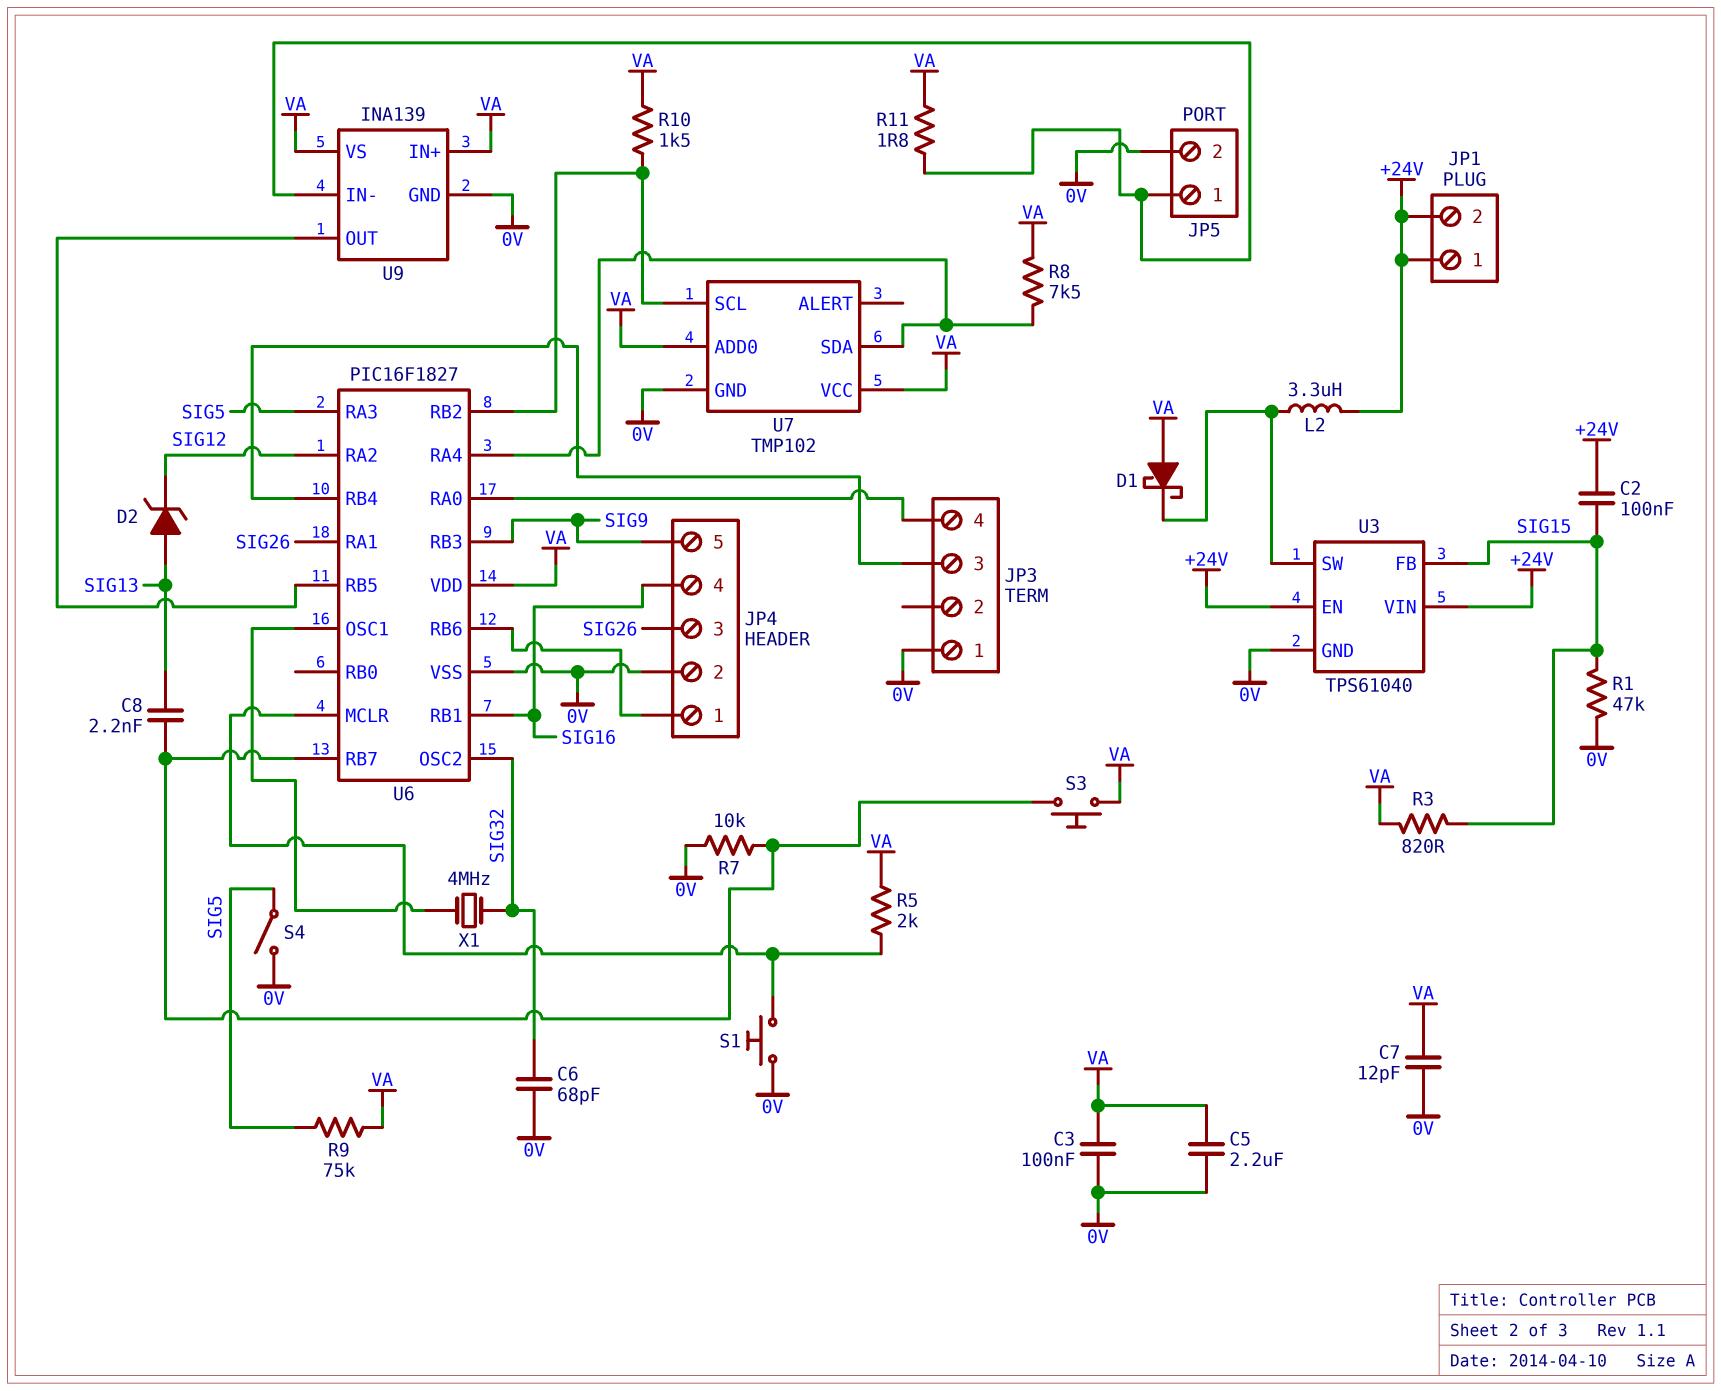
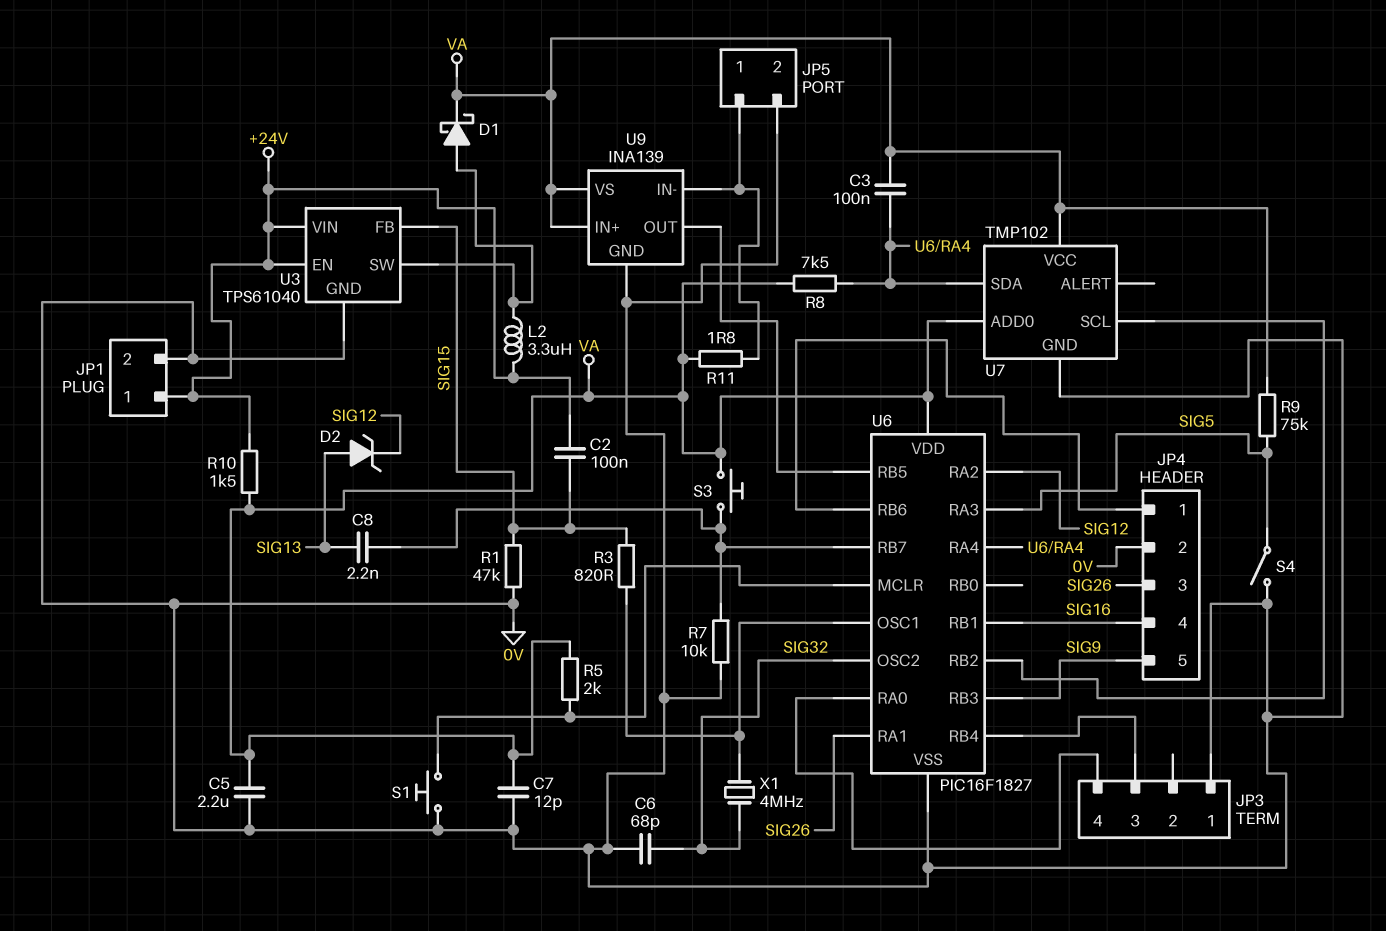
C3: 100nF (0V, VA) -> 100nF (U6/RA4, VA)
D1: schottky (A VA, K U3/SW) -> schottky (A U3/SW, K VA)
JP1 pin 2: +24V -> 0V
R3: 820 (SIG15, VA) -> 820 (SIG15, U6/OSC1)
R10: 1.5k (U6/RB2, VA) -> 1.5k (+24V, VA)

